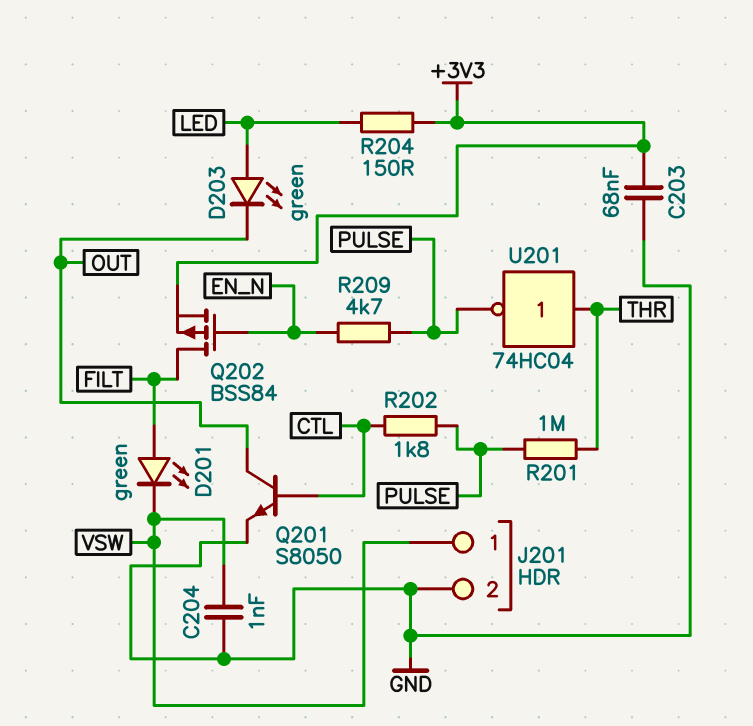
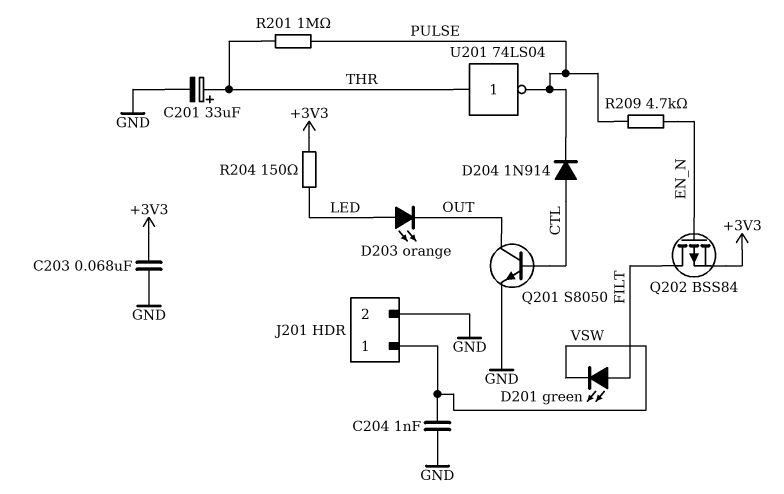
C201: none -> 33uF (plus THR, minus GND)
D203: LED green (A LED, K OUT) -> LED orange (A LED, K OUT)
D204: none -> diode 1N914 (A CTL, K PULSE)
R202: 1.8k (CTL, PULSE) -> none
U201: NOT 74HC04 (in THR, out PULSE) -> NOT 74LS04 (in THR, out PULSE)

